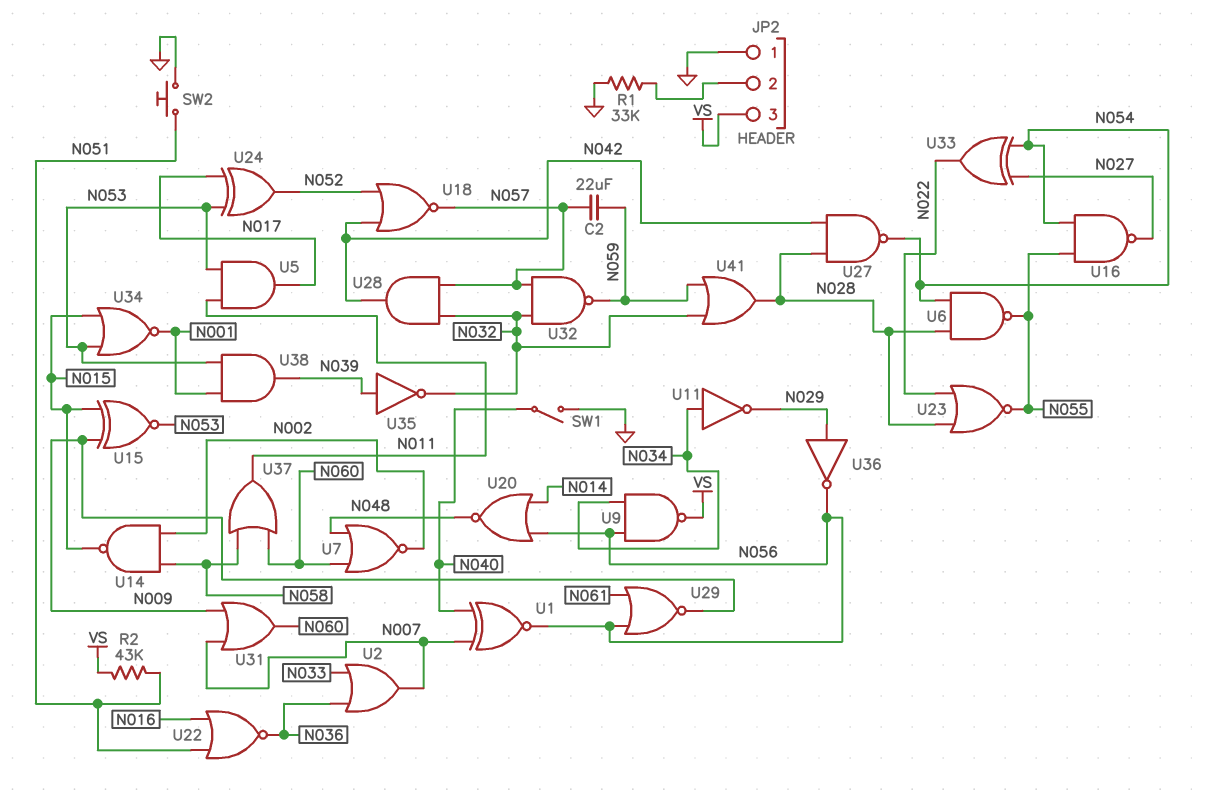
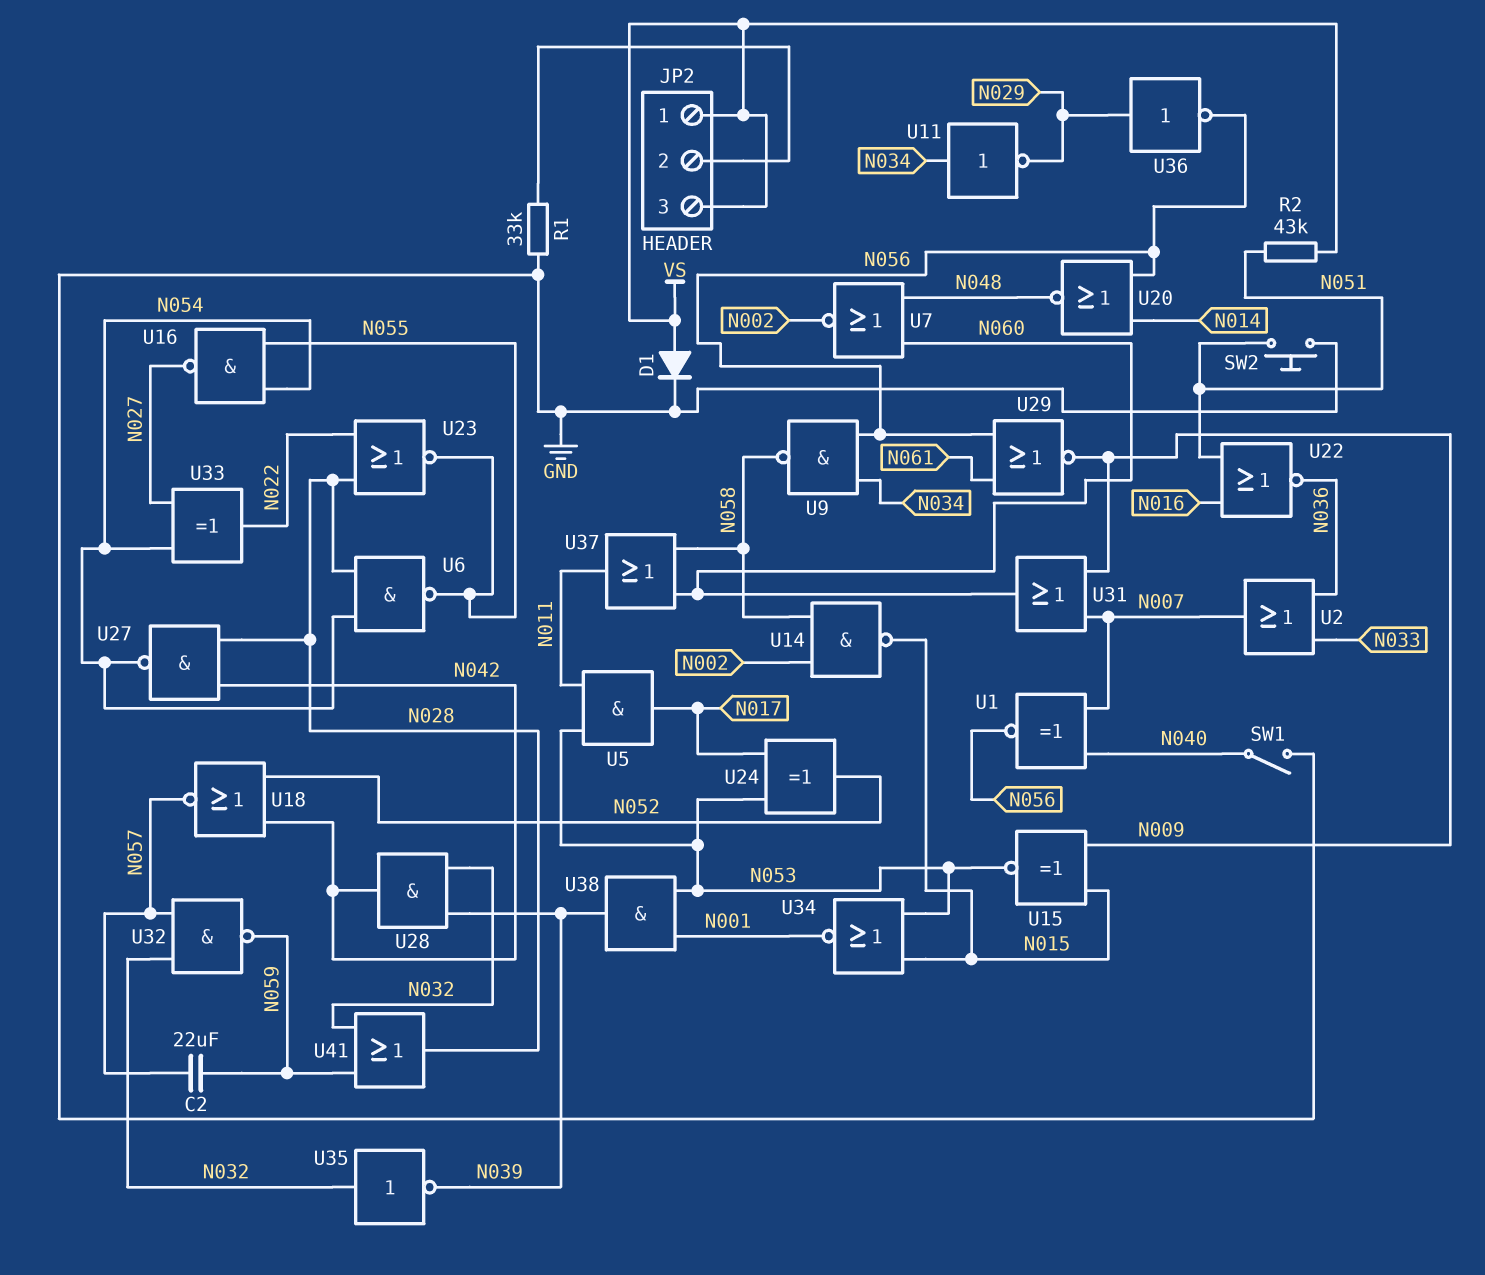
D1: none -> diode (A VS, K GND)
JP2 pin 1: GND -> VS
U9: NAND (in N034, in N056, out VS) -> NAND (in N034, in N056, out N058)
U28: AND (in N032, in N057, out N042) -> AND (in N032, in N039, out N042)
U35: NOT (in N039, out N032) -> NOT (in N032, out N039)

